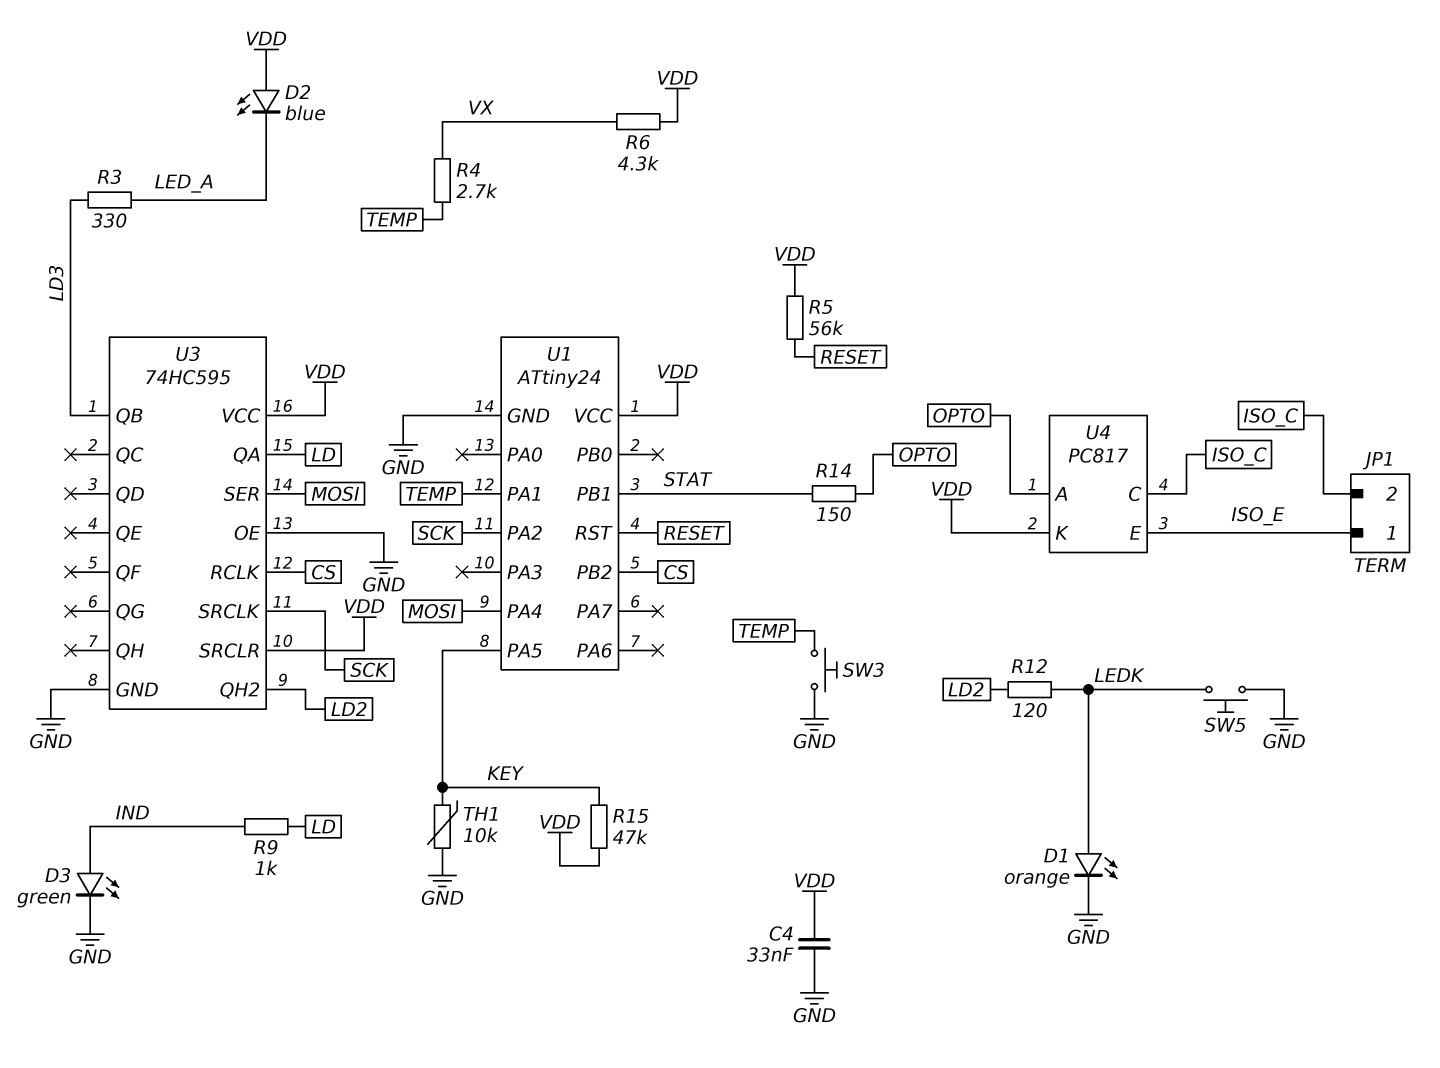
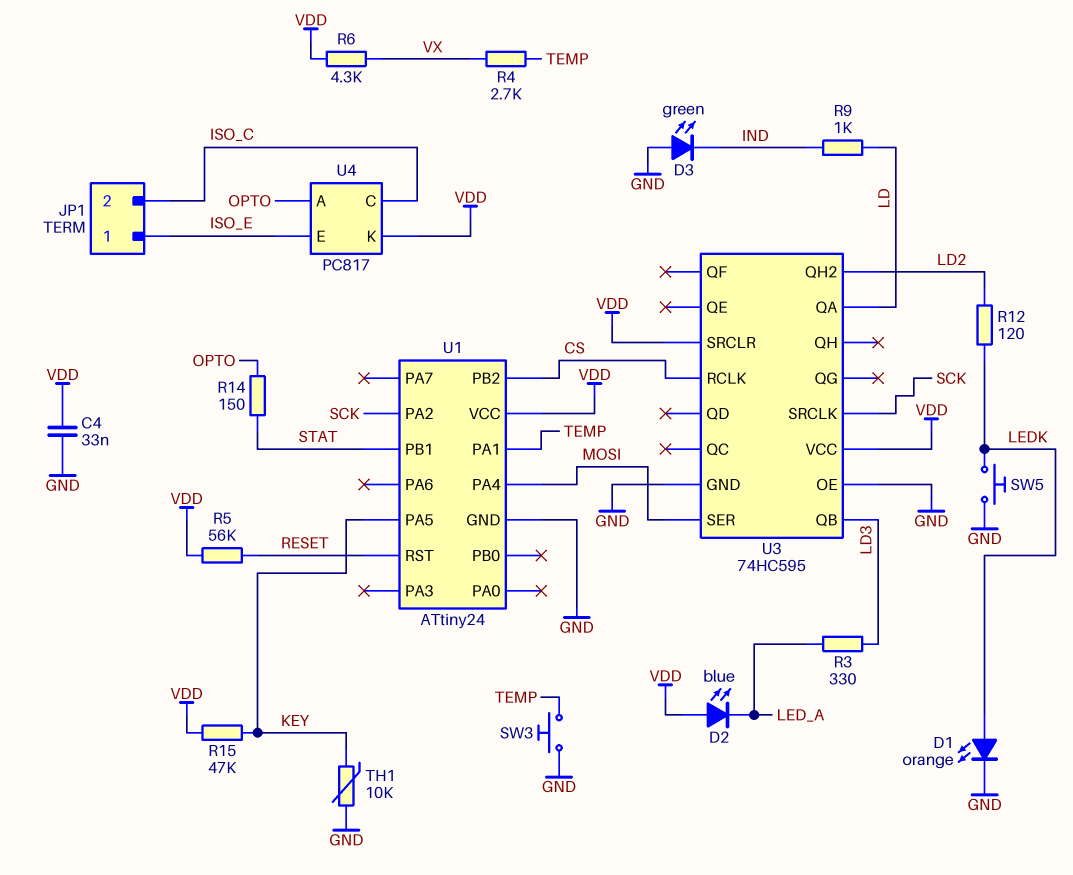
D3: LED green (A IND, K GND) -> LED green (A GND, K IND)

